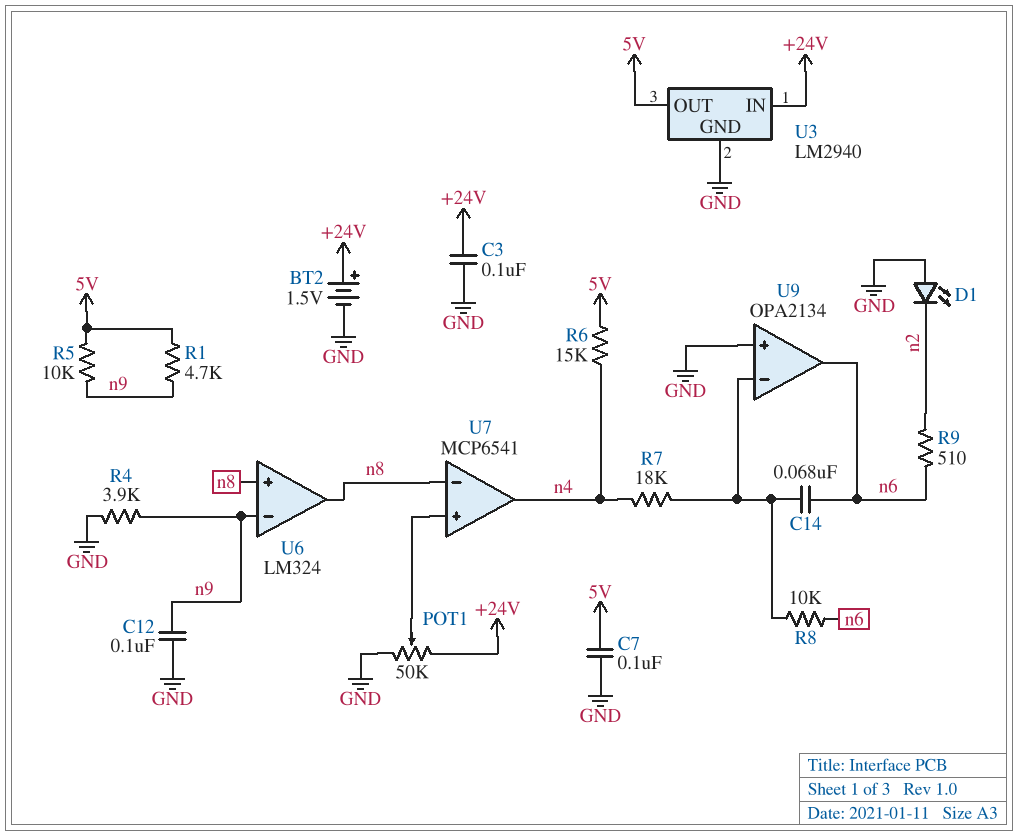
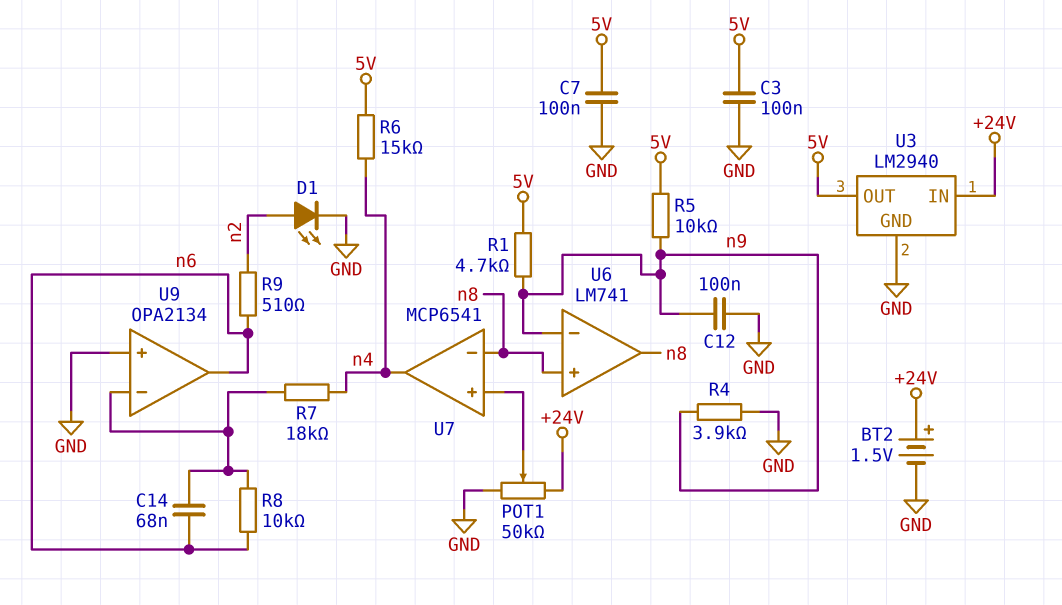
C3: 100nF (+24V, GND) -> 100nF (5V, GND)
D1: LED (A GND, K n2) -> LED (A n2, K GND)
U6: LM324 -> LM741

